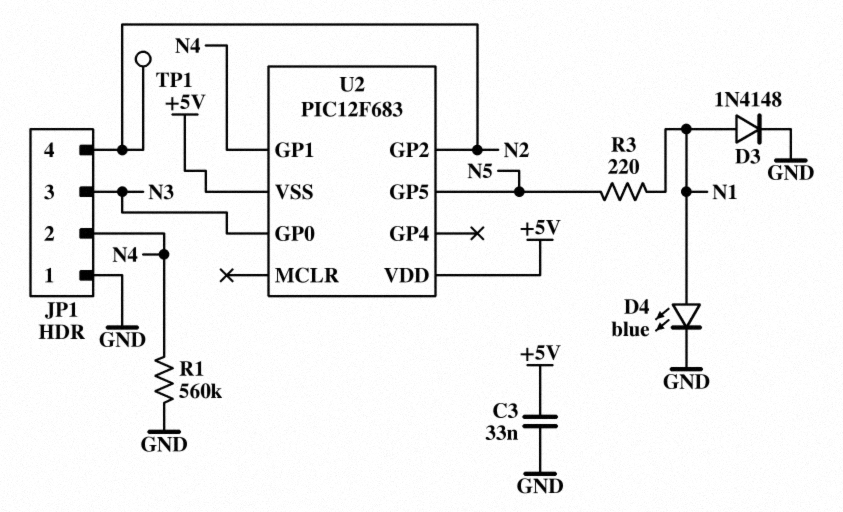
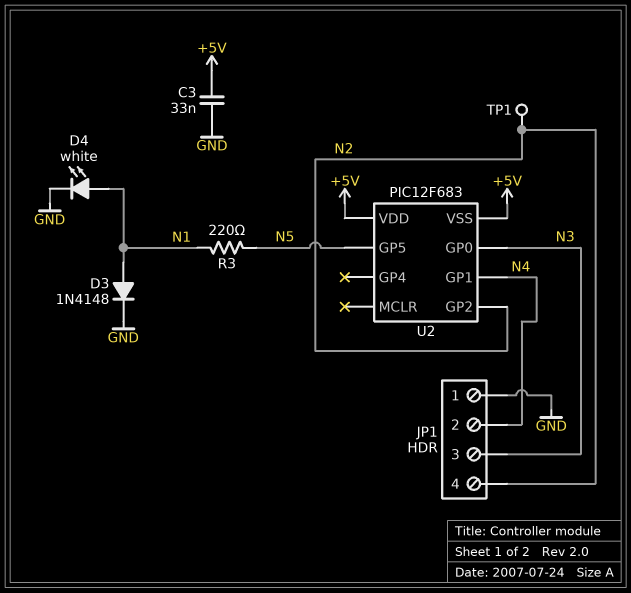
D4: LED blue (A N1, K GND) -> LED white (A N1, K GND)
R1: 560k (GND, N4) -> none

